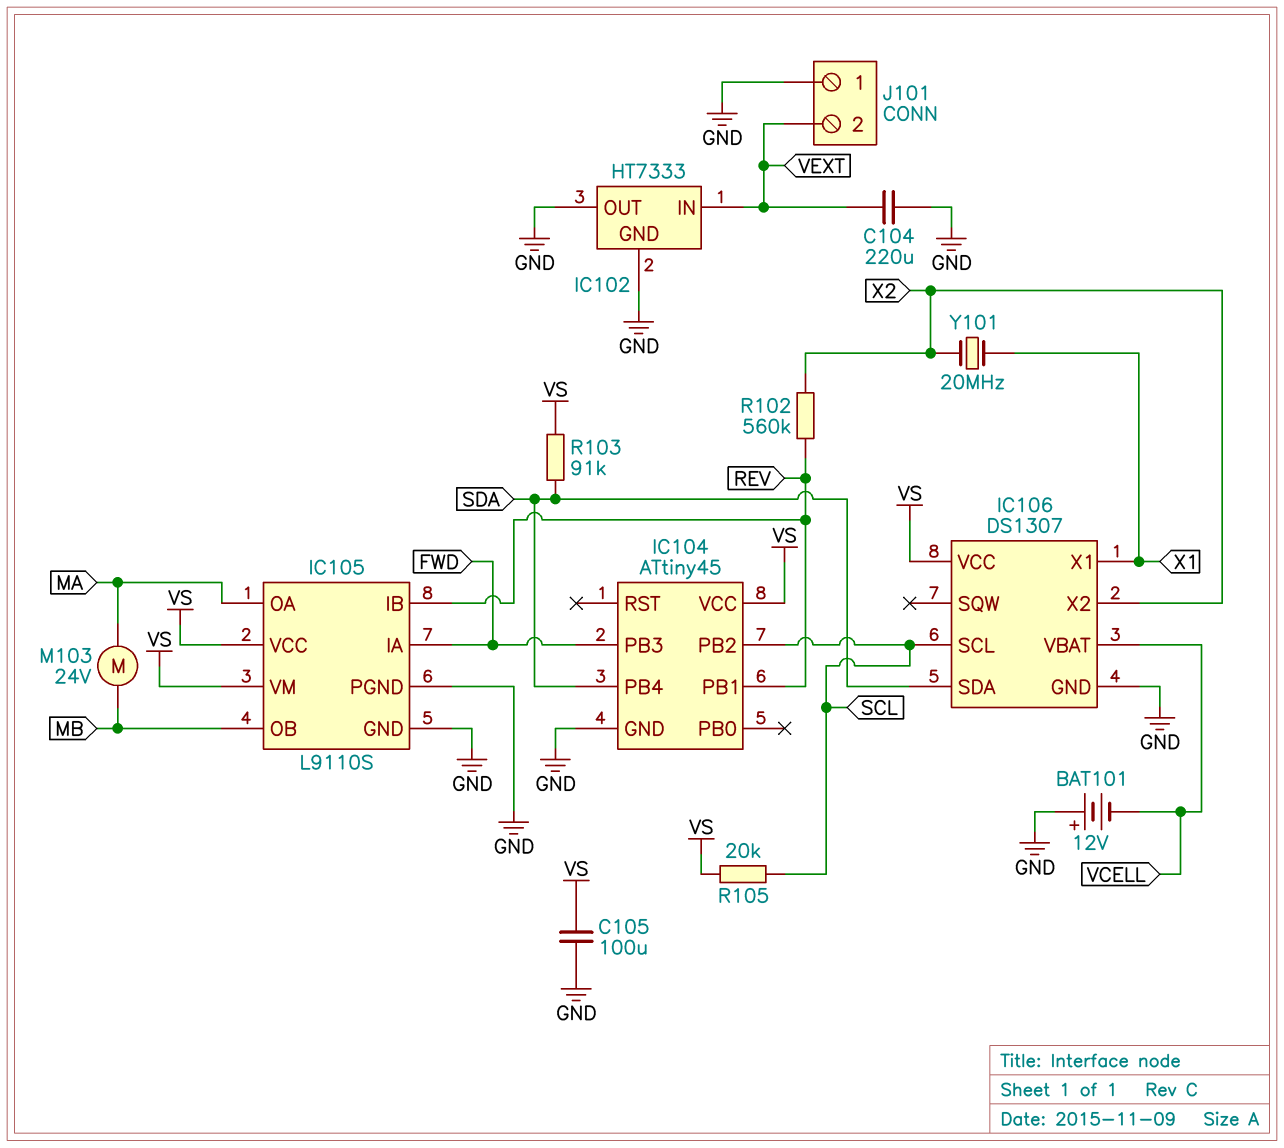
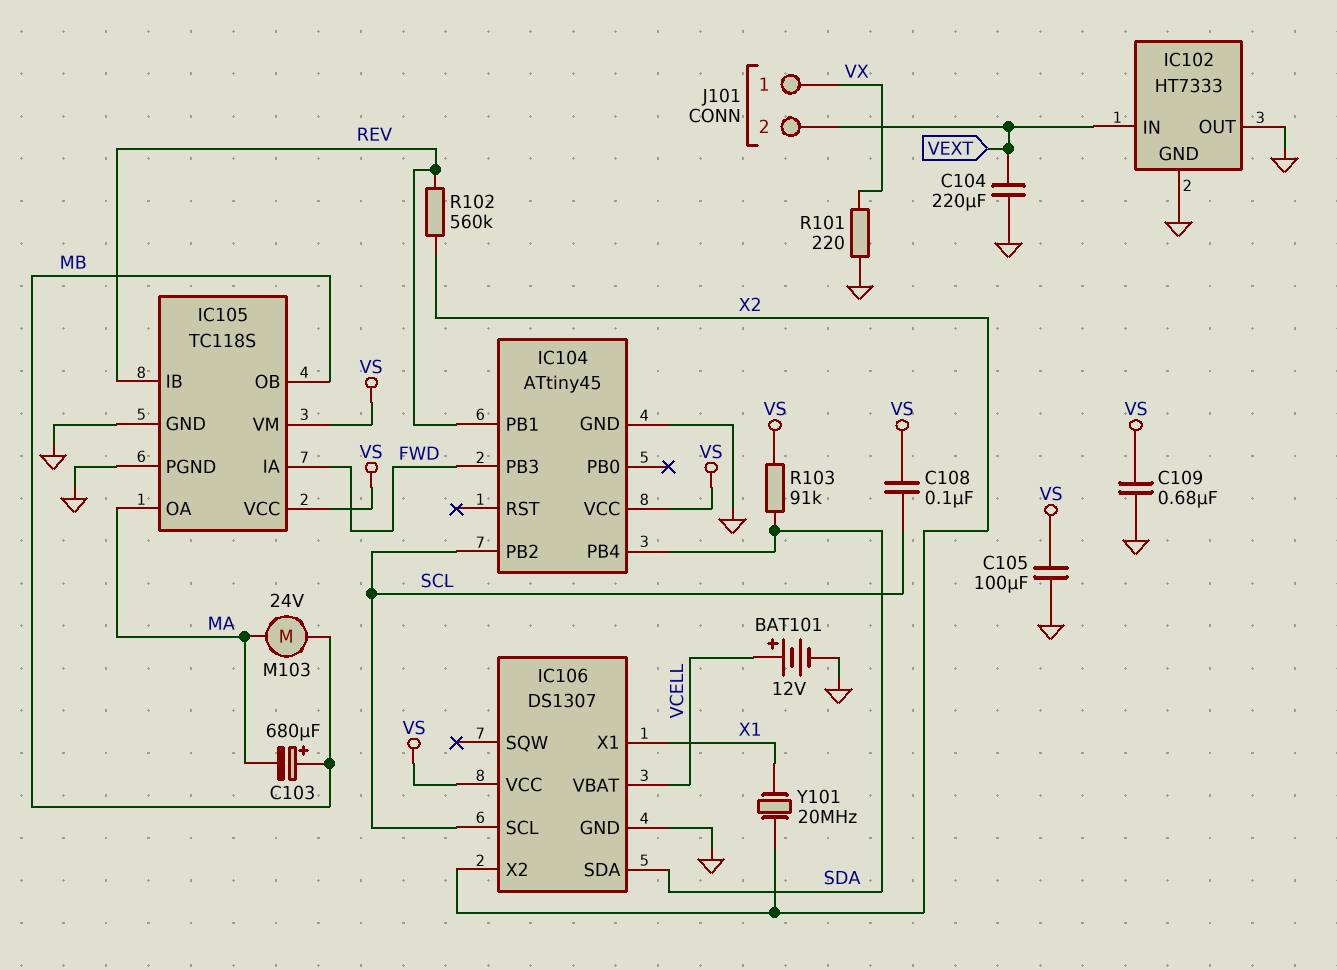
BAT101: 12V (plus GND, minus VCELL) -> 12V (plus VCELL, minus GND)
C103: none -> 680uF (plus MB, minus MA)
C108: none -> 100nF (SCL, VS)
C109: none -> 680nF (GND, VS)
IC105: L9110S -> TC118S
J101 pin 1: GND -> VX
R101: none -> 220 (GND, VX)
R105: 20k (SCL, VS) -> none

